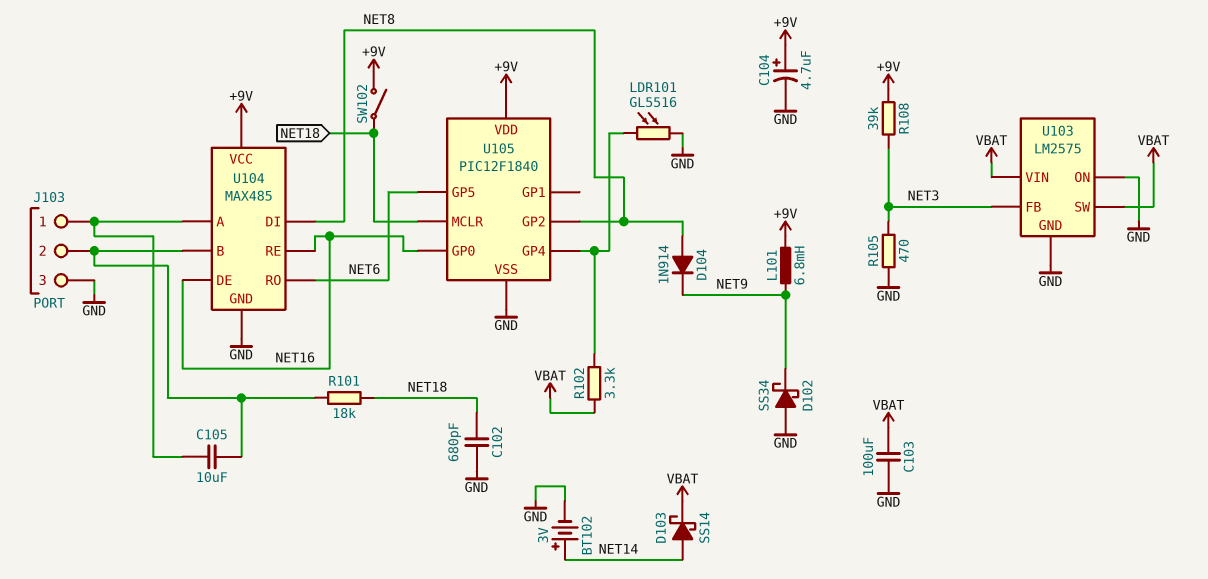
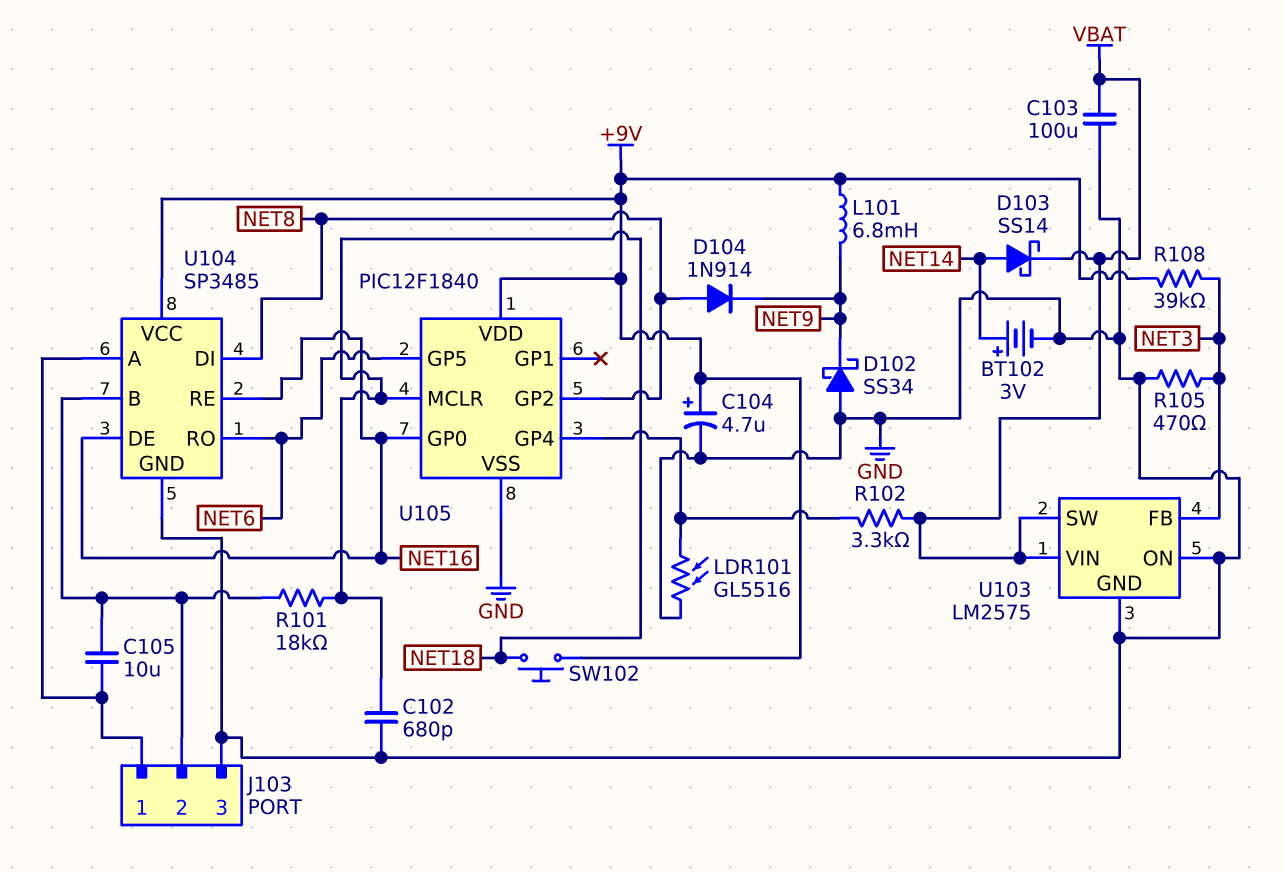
SW102: switch (+9V, NET18) -> button (+9V, NET18)
U104: MAX485 -> SP3485

